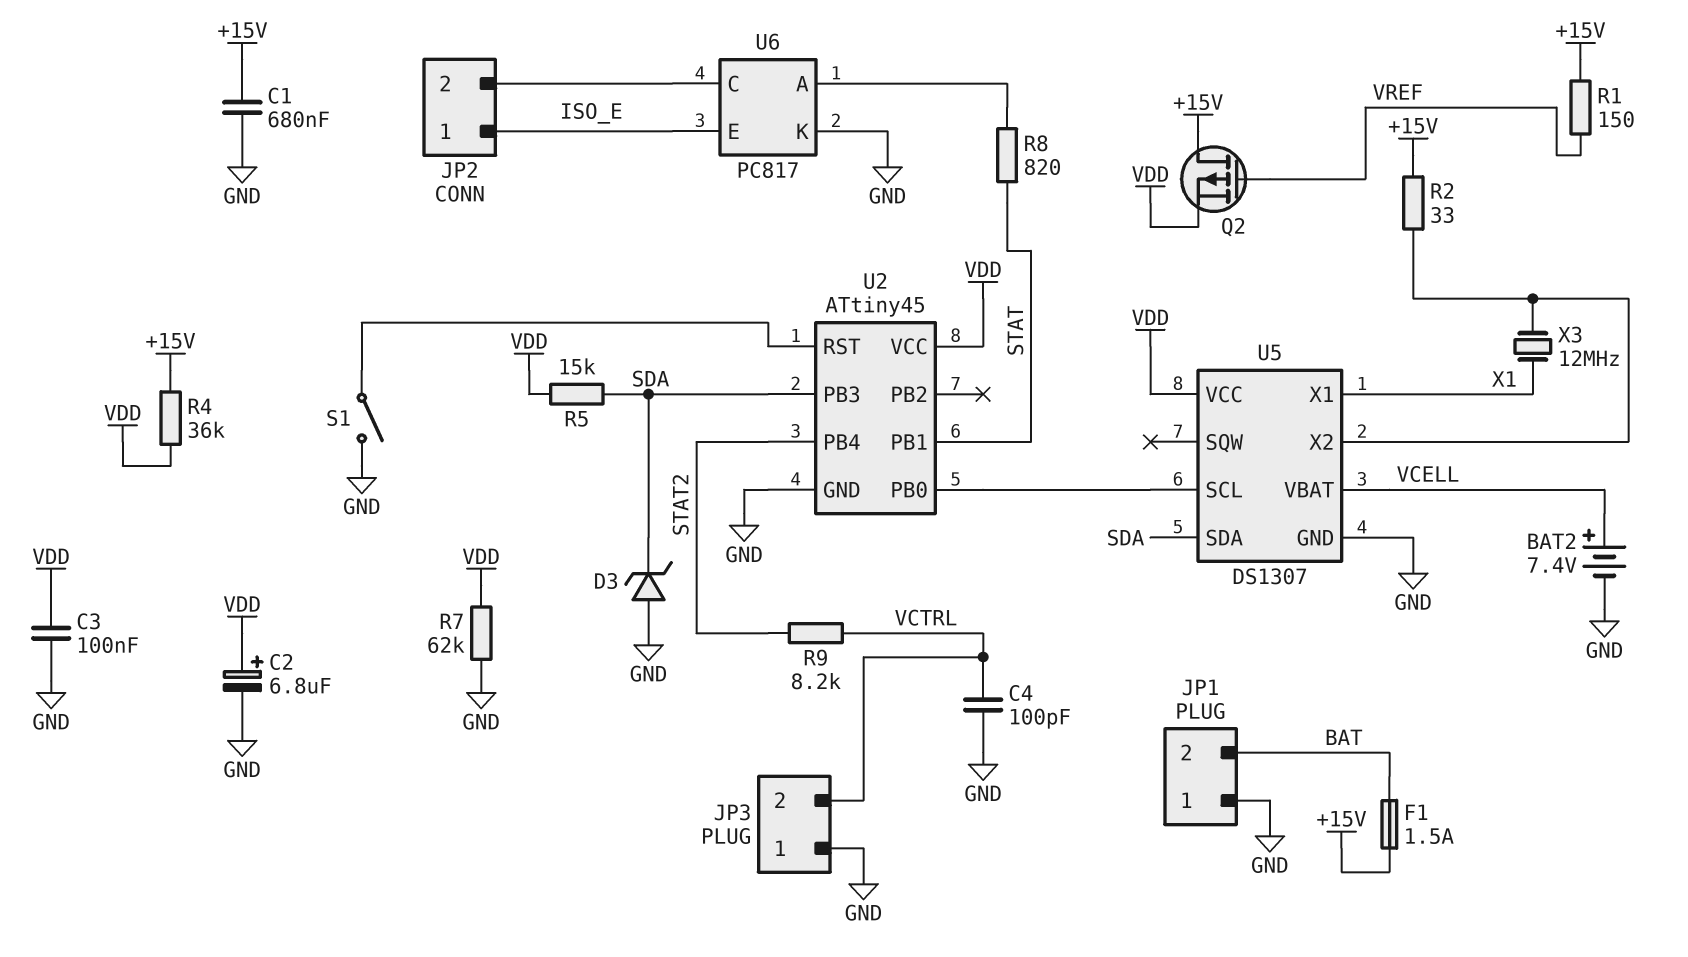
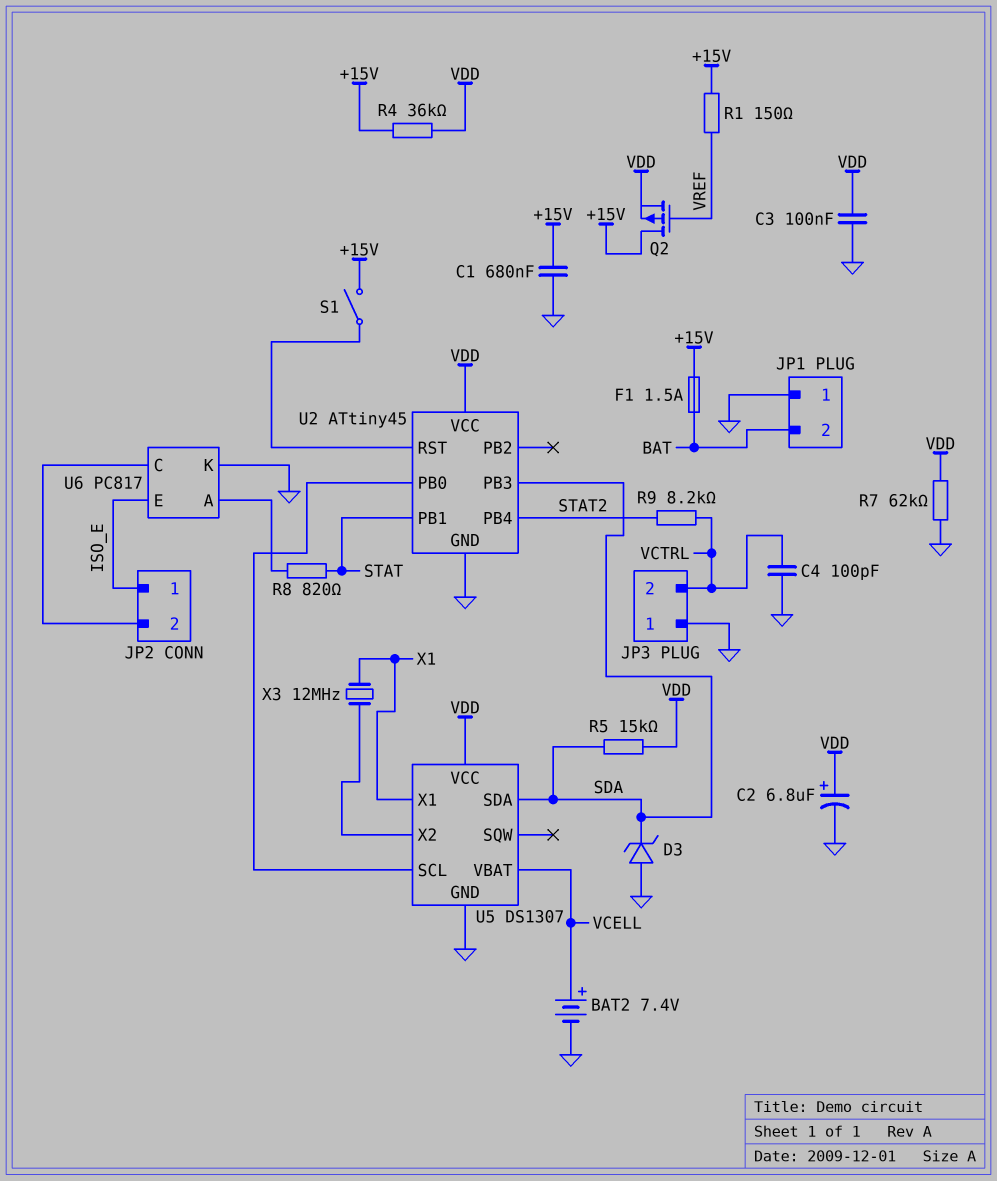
R2: 33 (+15V, U5/X2) -> none
S1: switch (GND, U2/RST) -> switch (+15V, U2/RST)

